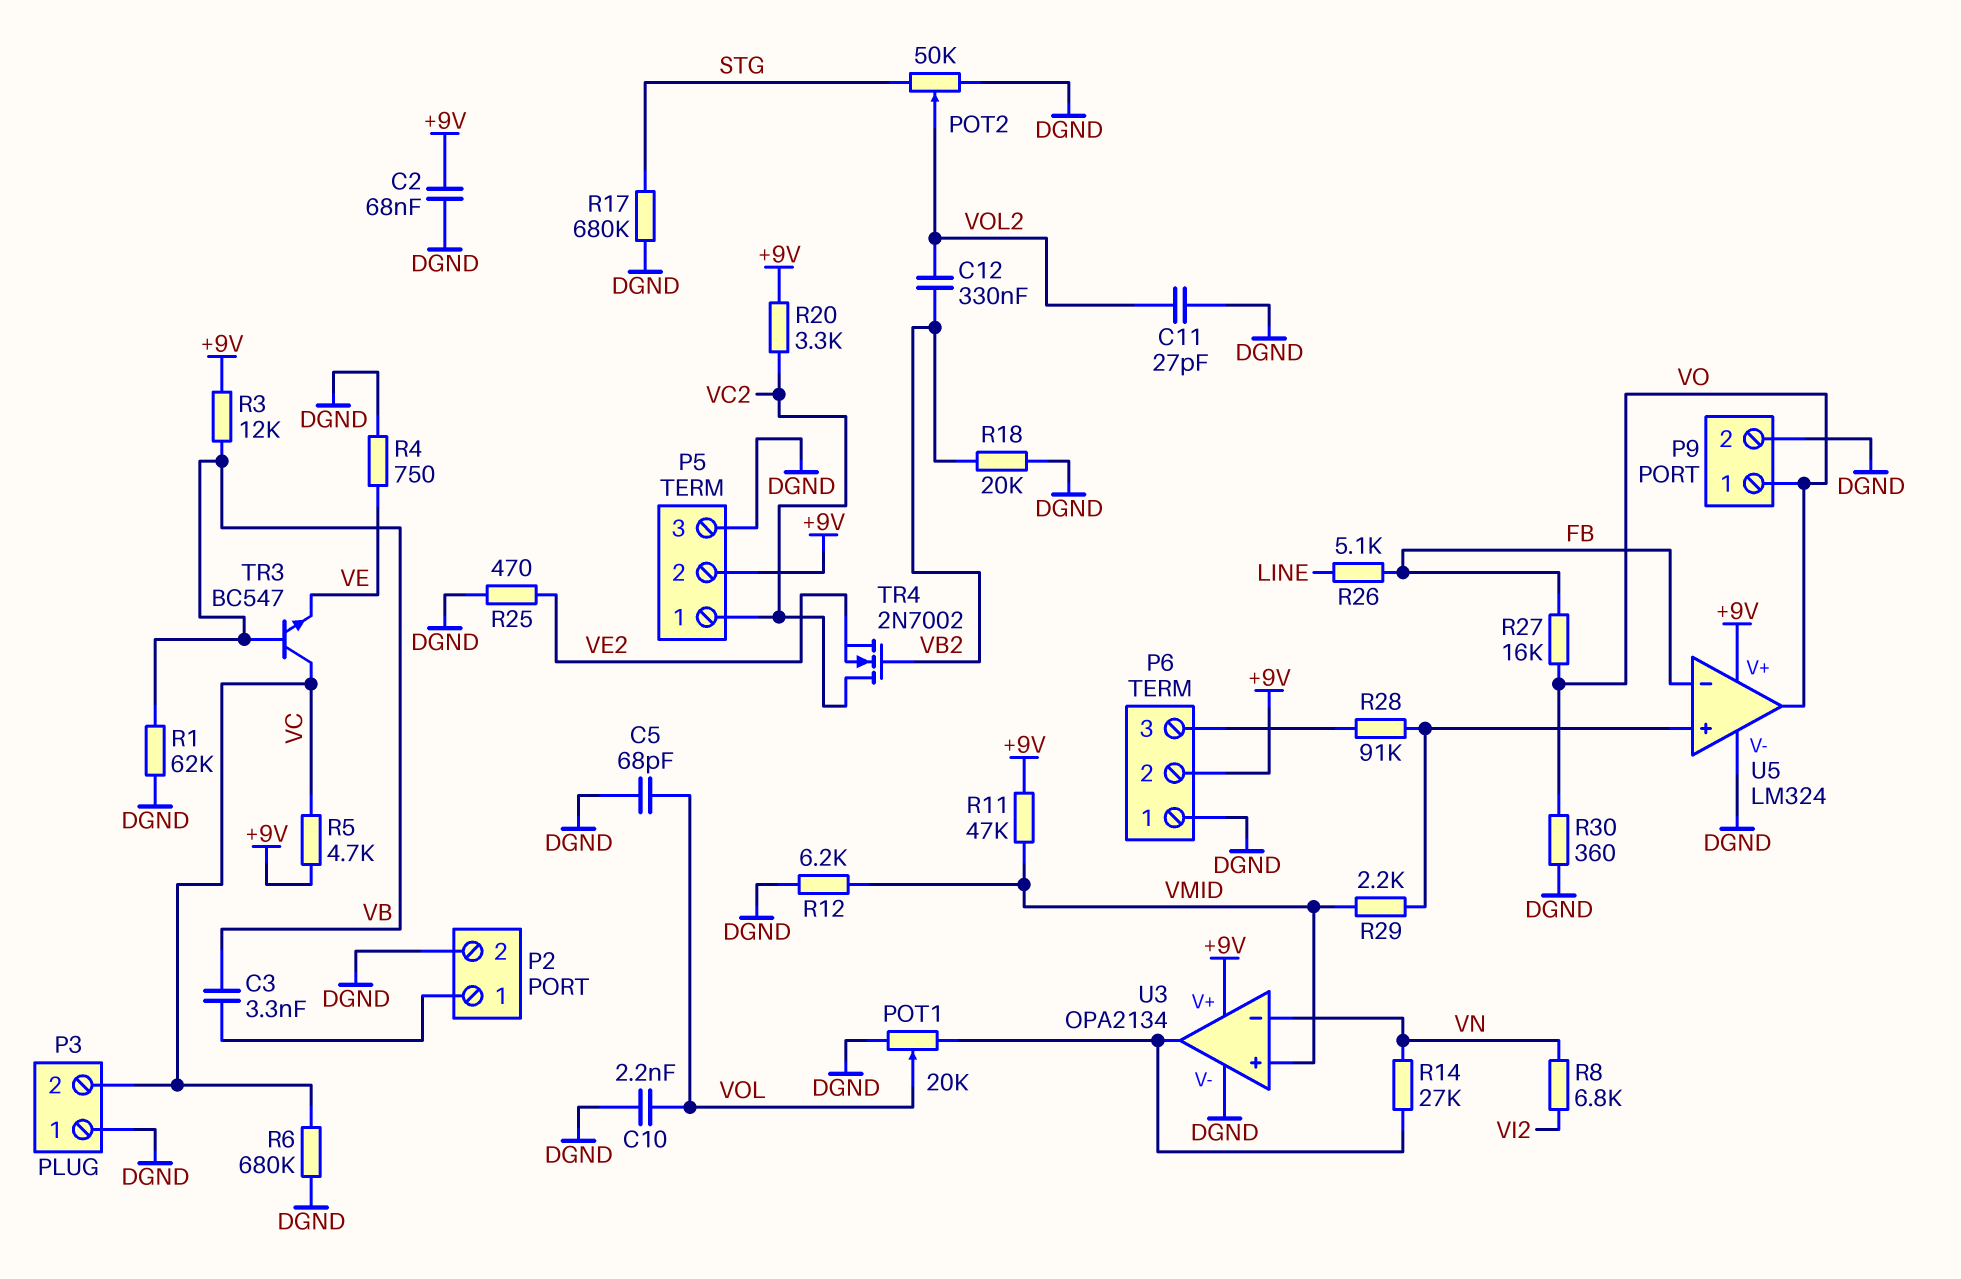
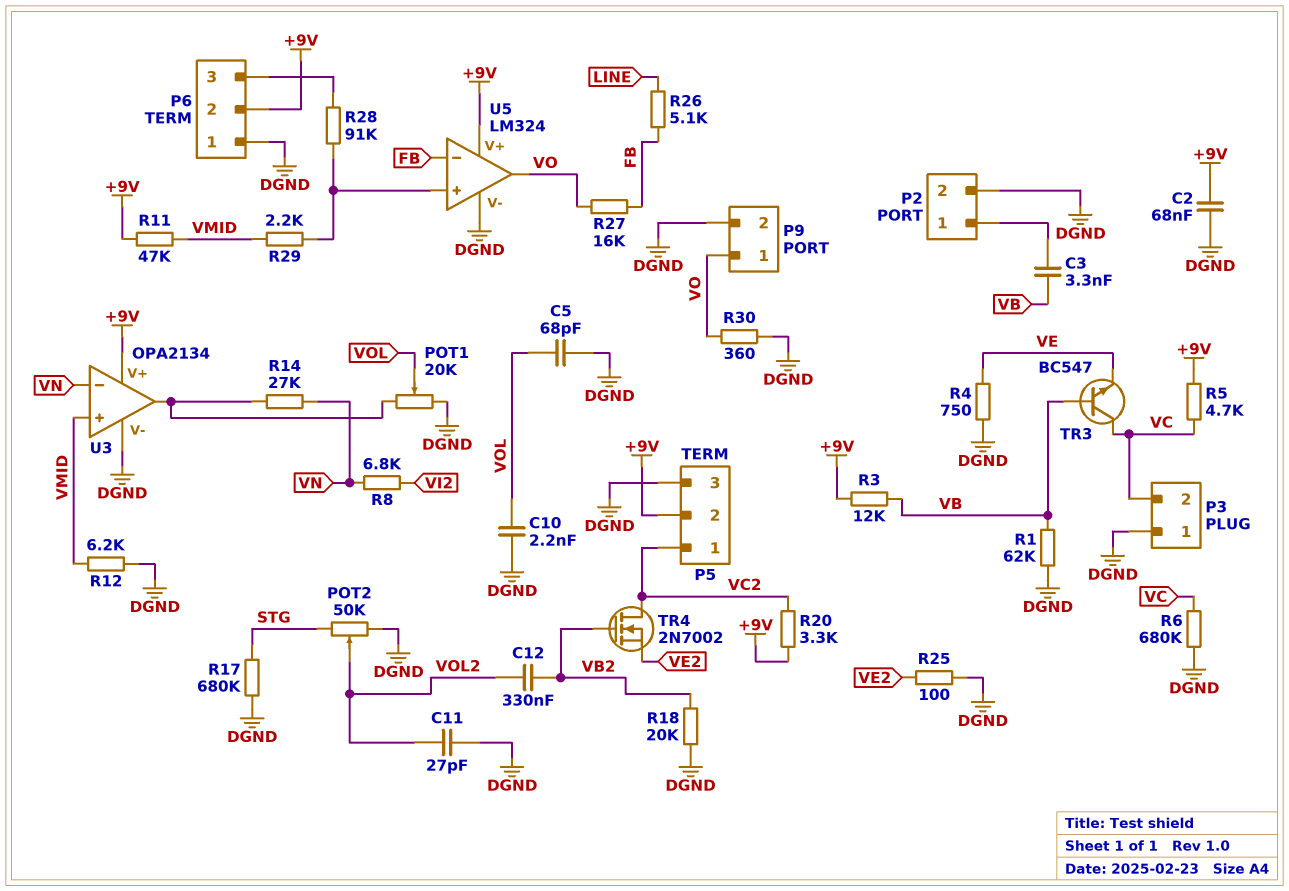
R25: 470 (DGND, VE2) -> 100 (DGND, VE2)

